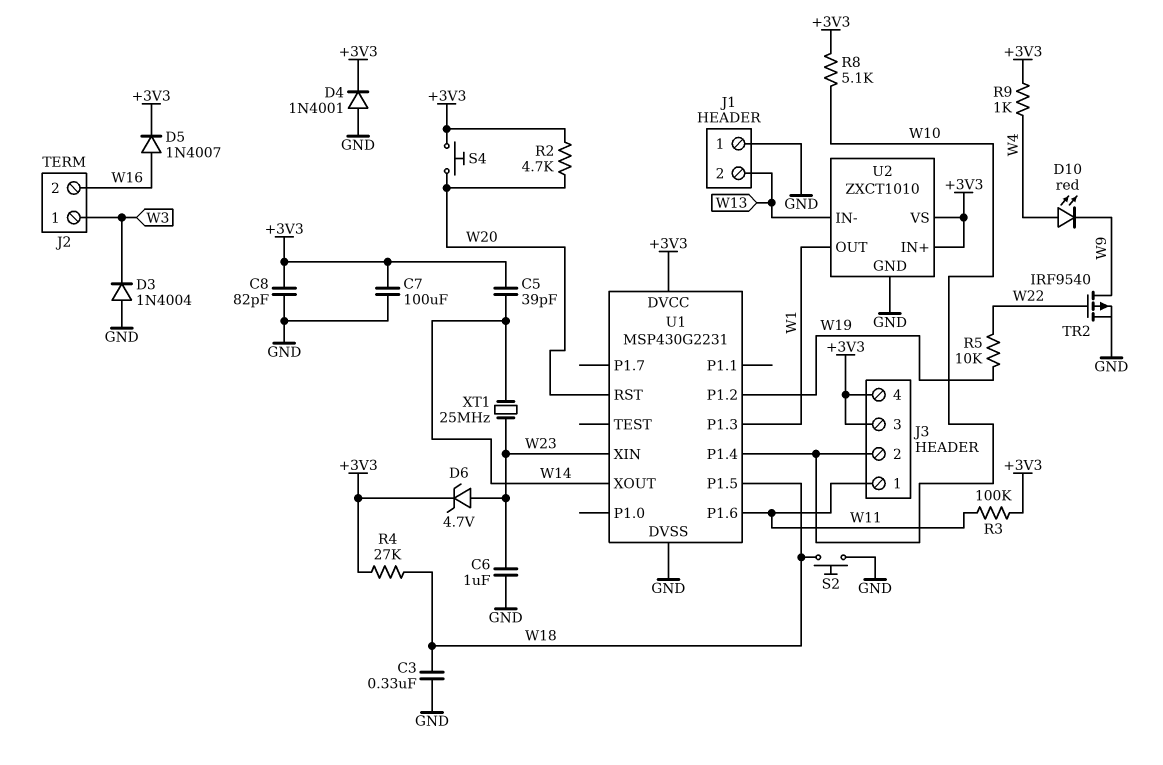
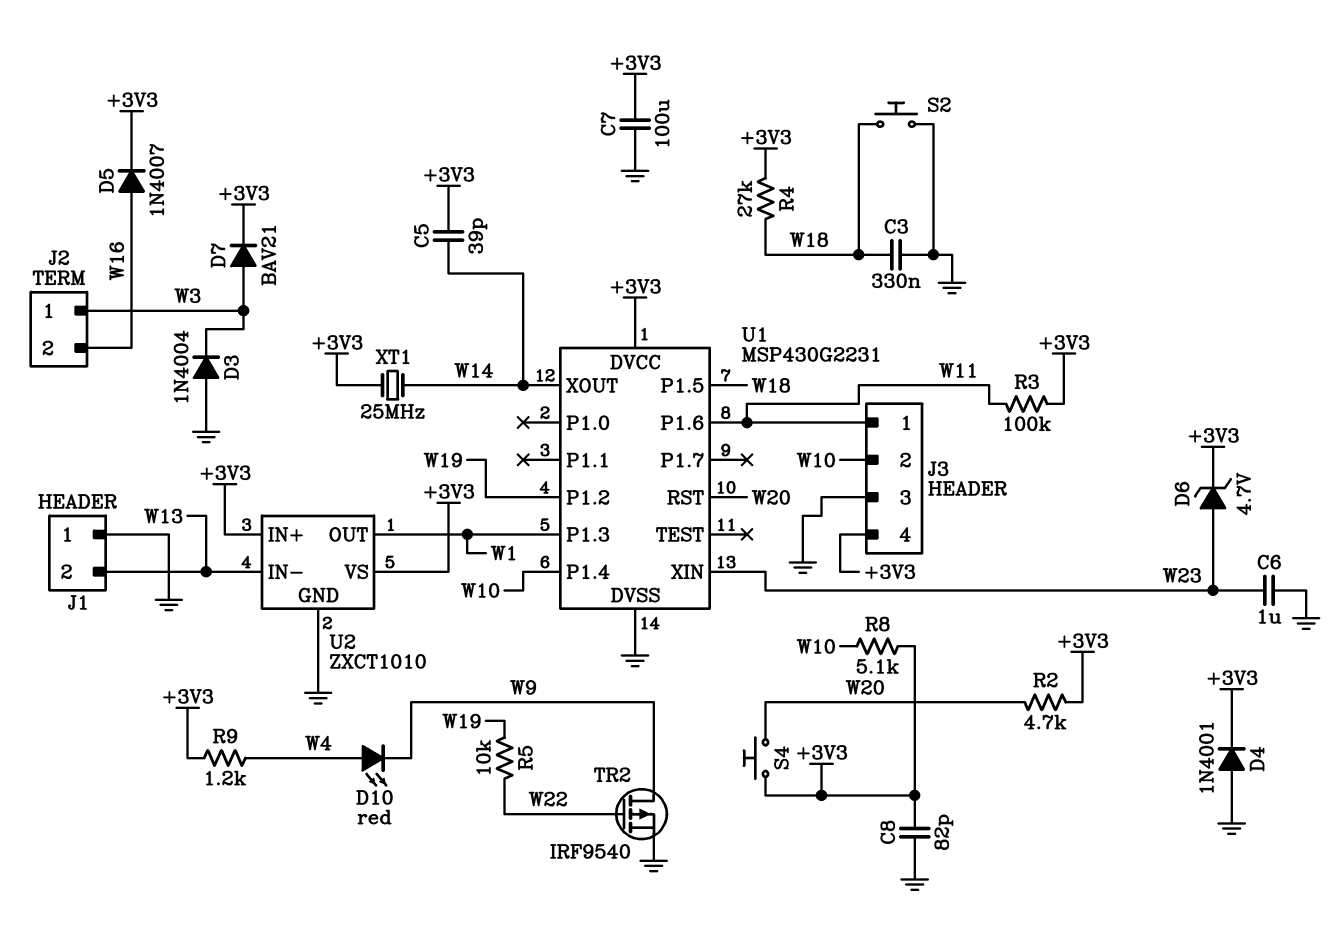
D7: none -> diode BAV21 (A W3, K +3V3)
J3 pin 3: +3V3 -> GND
R9: 1k (+3V3, W4) -> 1.2k (+3V3, W4)
XT1: 25MHz (W14, W23) -> 25MHz (+3V3, W14)

